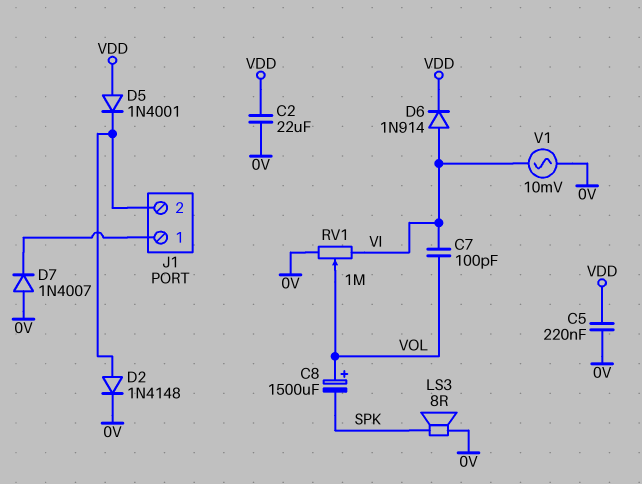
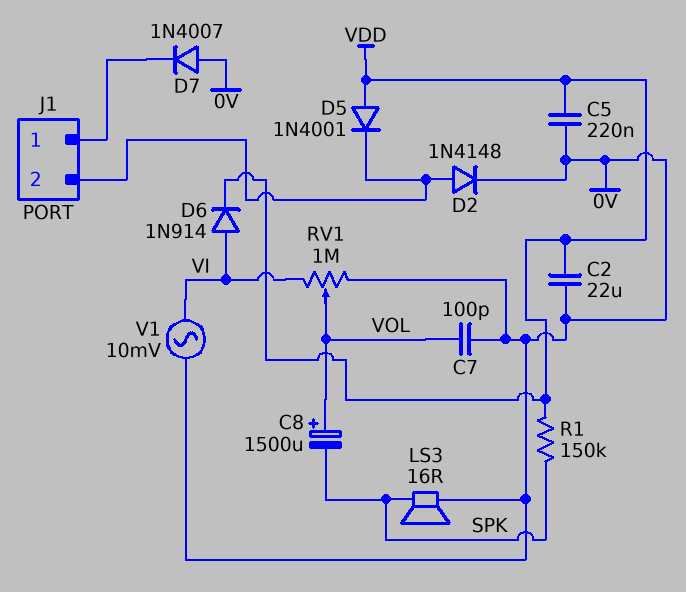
C7: 100pF (VI, VOL) -> 100pF (0V, VOL)
LS3: speaker 8R (0V, SPK) -> speaker 16R (0V, SPK)
R1: none -> 150k (SPK, VDD)

